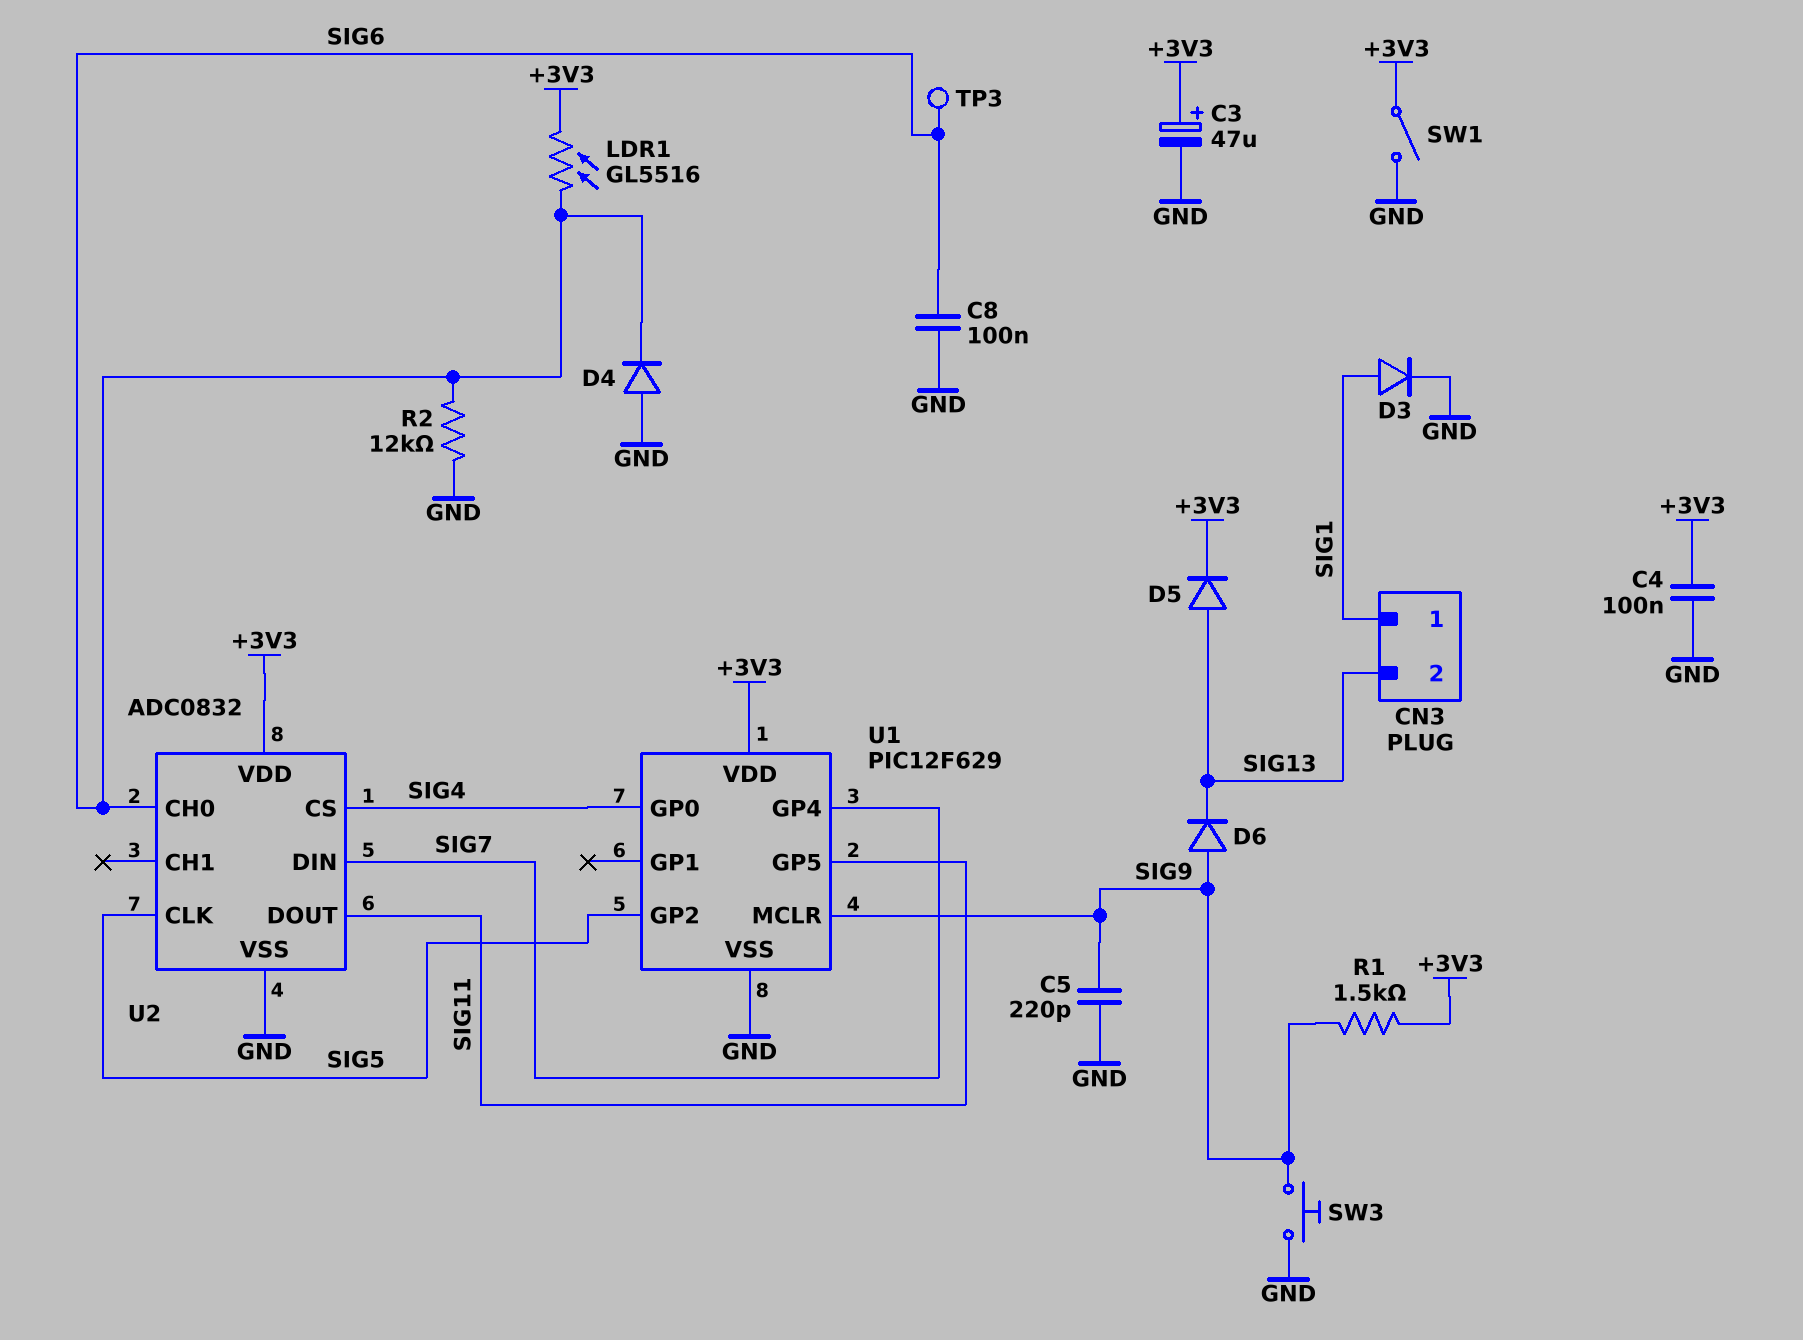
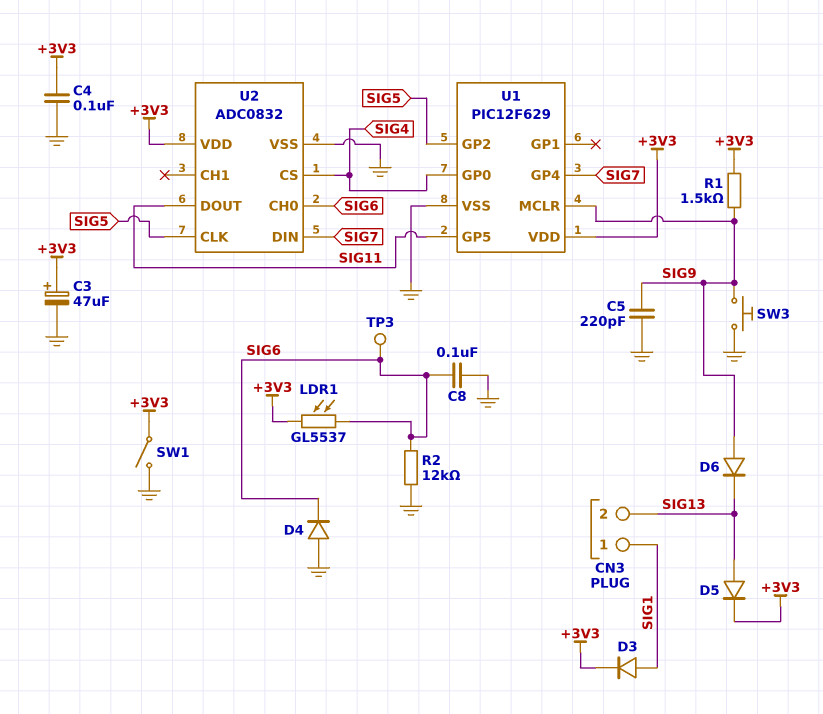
D3: diode (A SIG1, K GND) -> diode (A SIG1, K +3V3)
LDR1: GL5516 (+3V3, SIG6) -> GL5537 (+3V3, SIG6)

